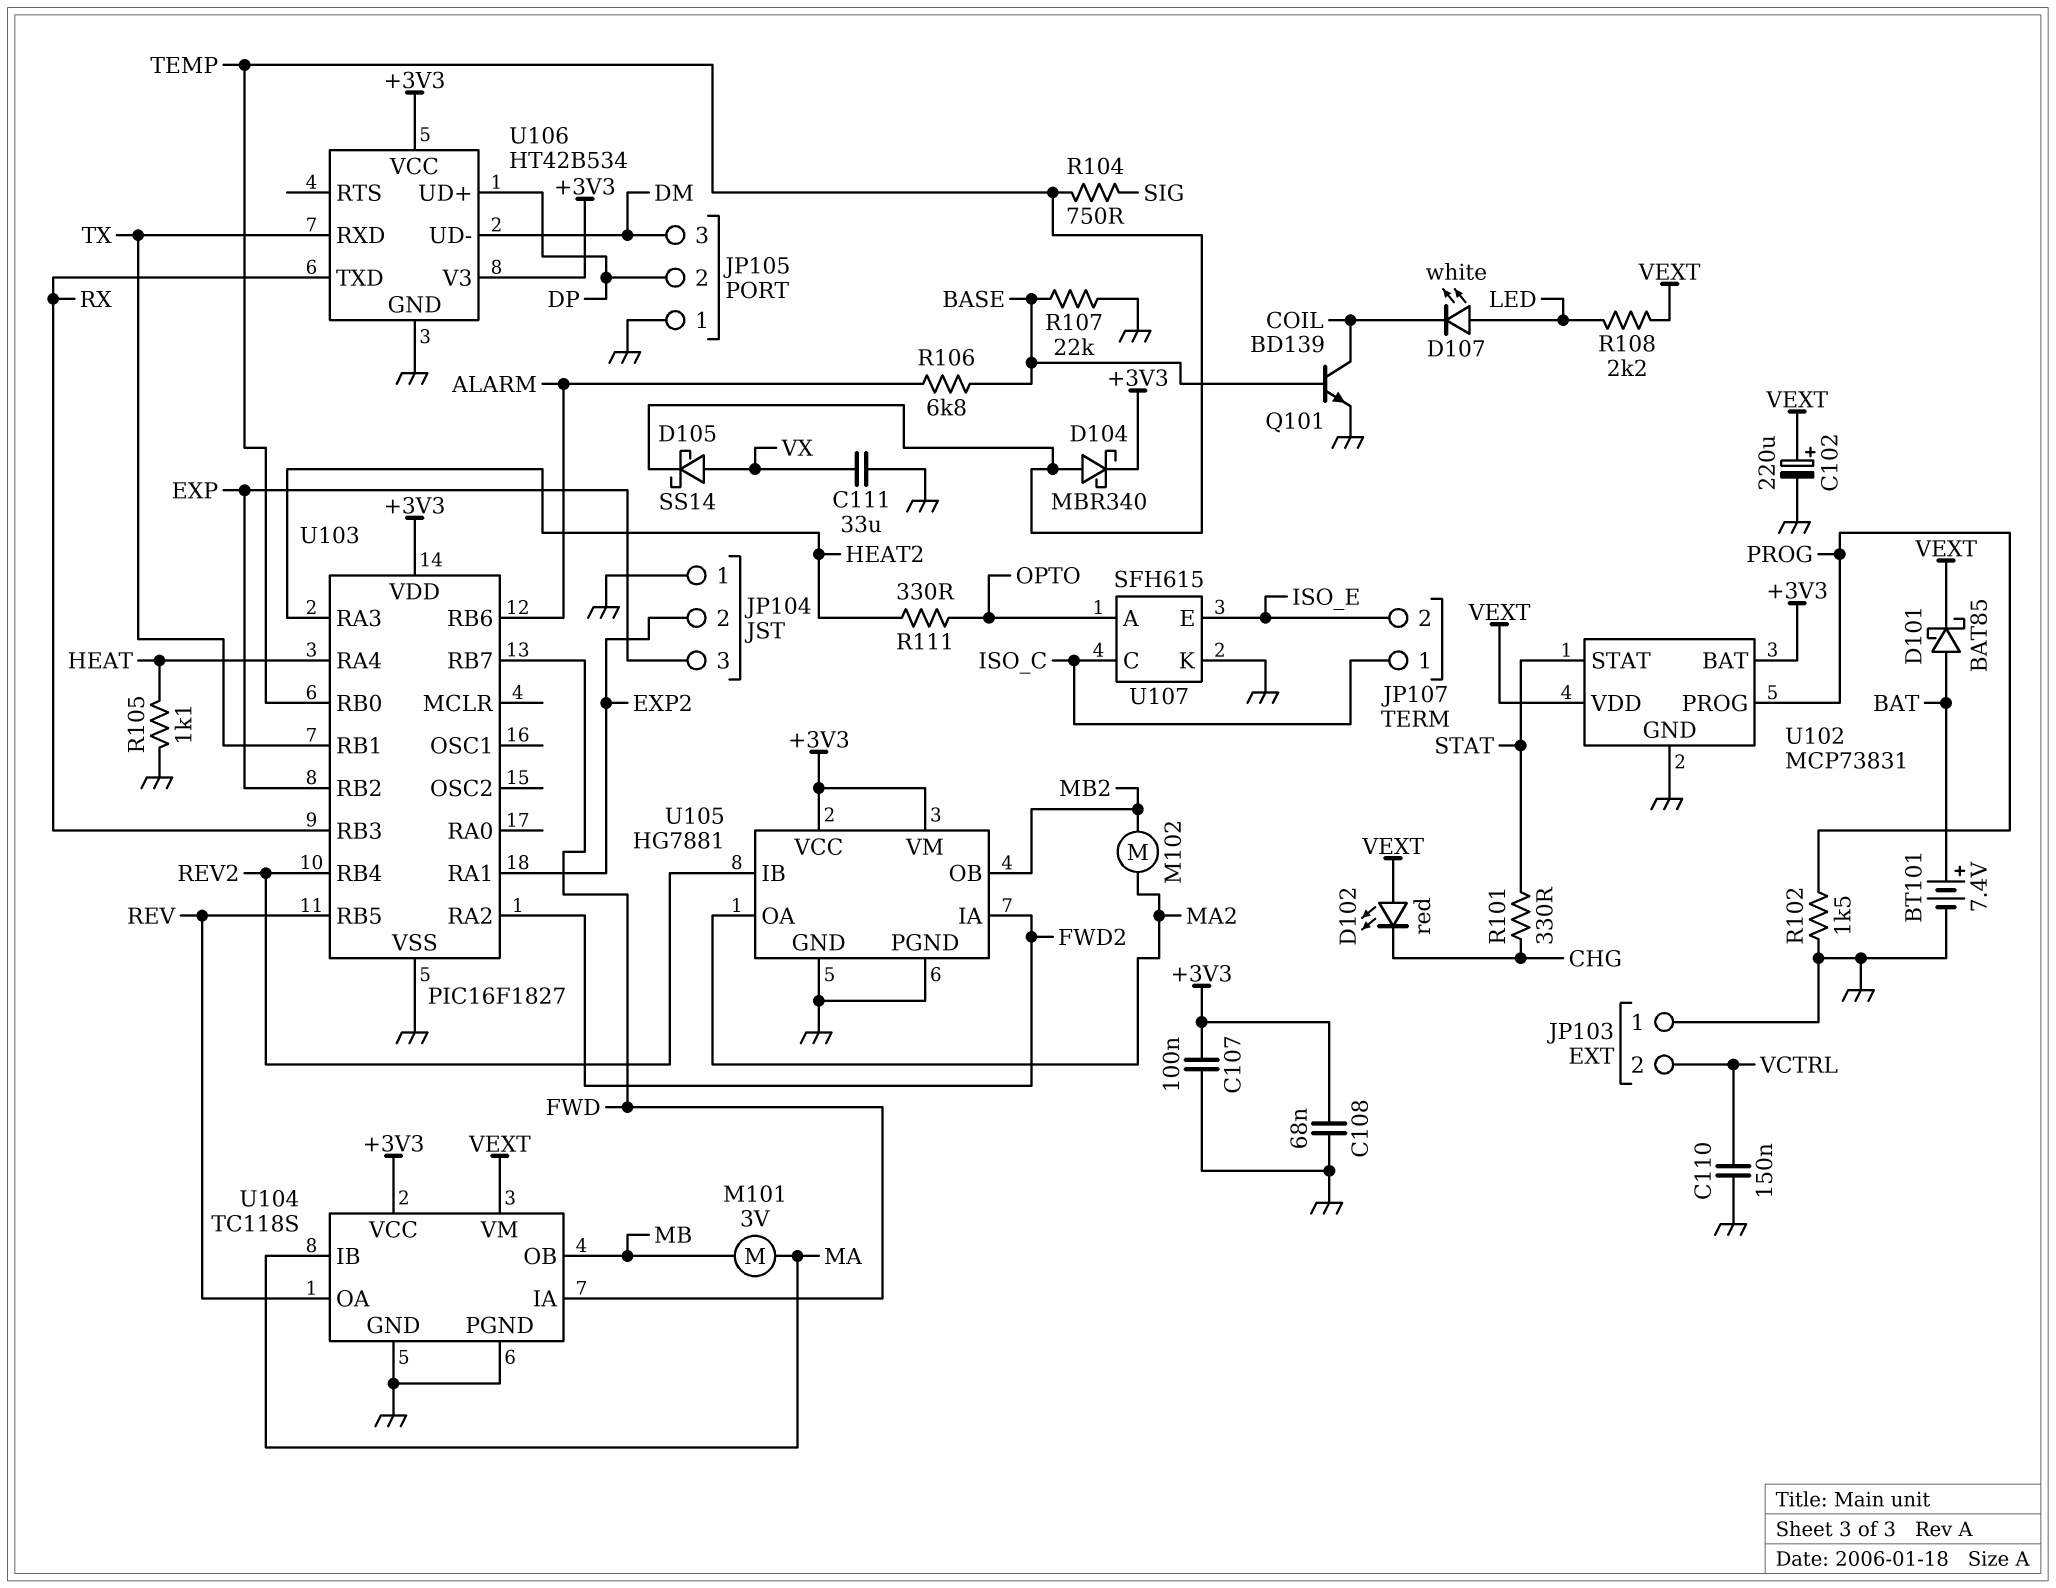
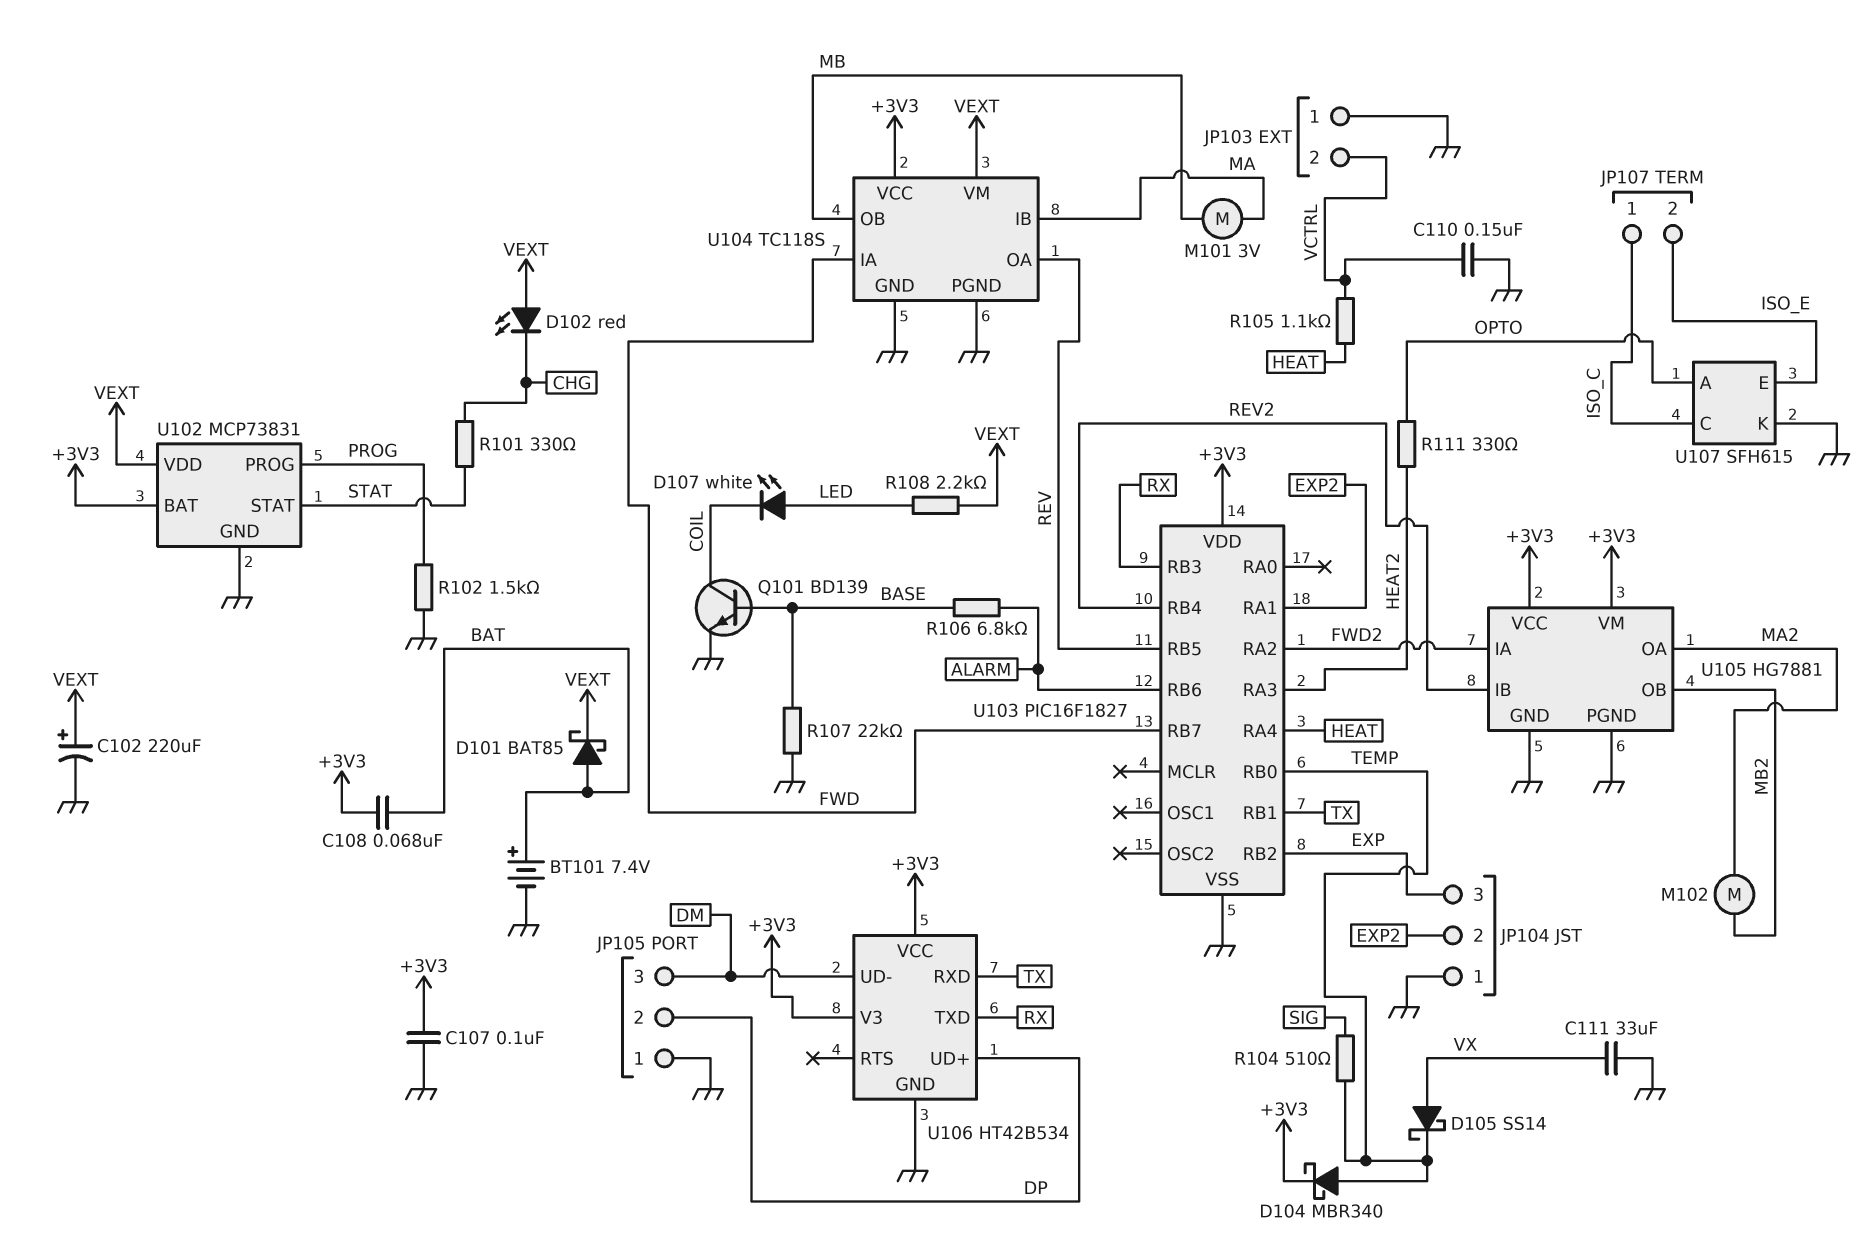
C108: 68nF (+3V3, GND) -> 68nF (+3V3, BAT)
R104: 750 (SIG, TEMP) -> 510 (SIG, TEMP)
R105: 1.1k (GND, HEAT) -> 1.1k (HEAT, VCTRL)

